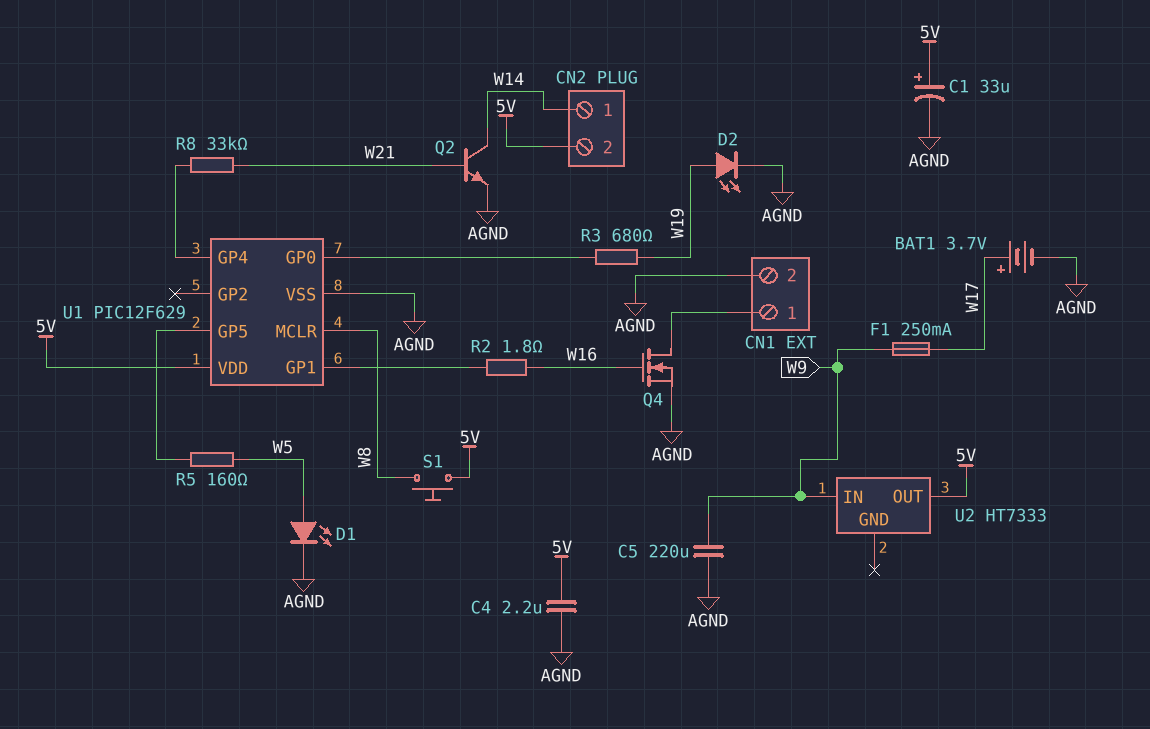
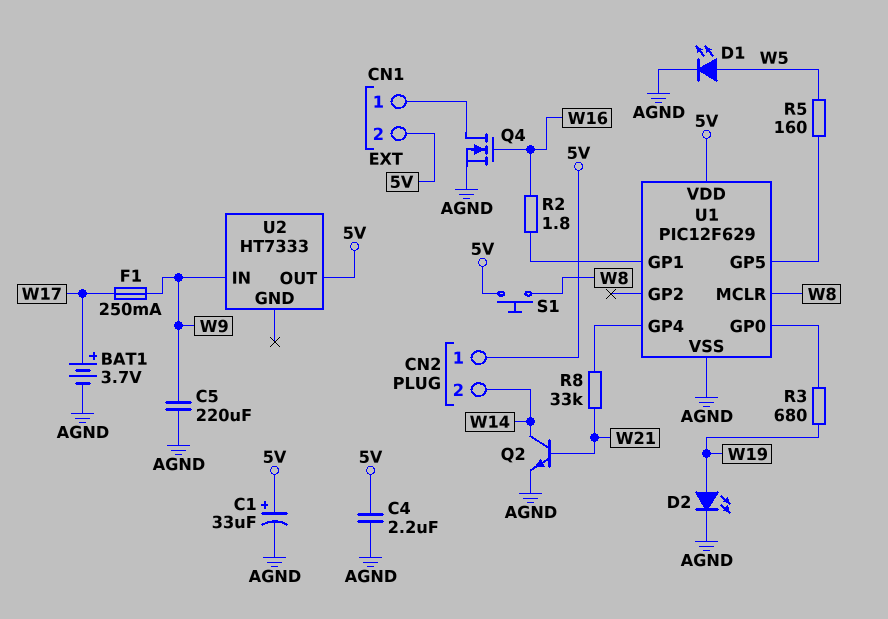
CN1 pin 2: AGND -> 5V
CN2 pin 1: W14 -> 5V
CN2 pin 2: 5V -> W14

